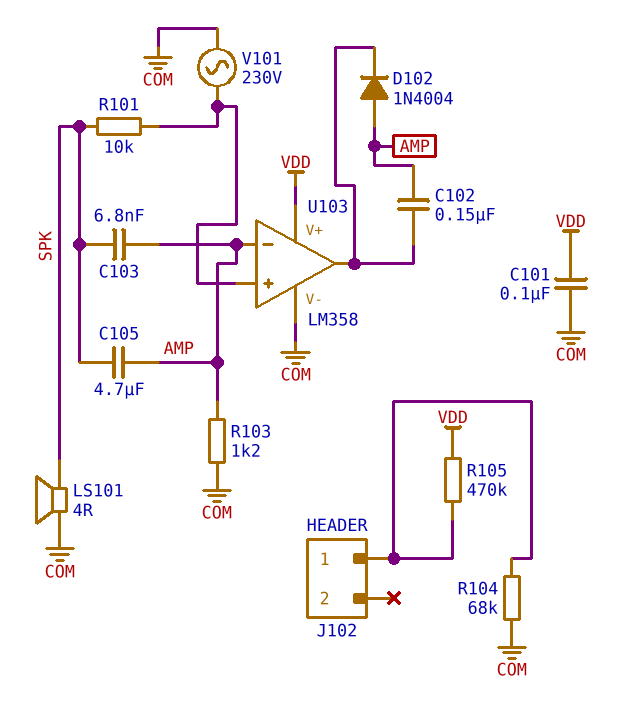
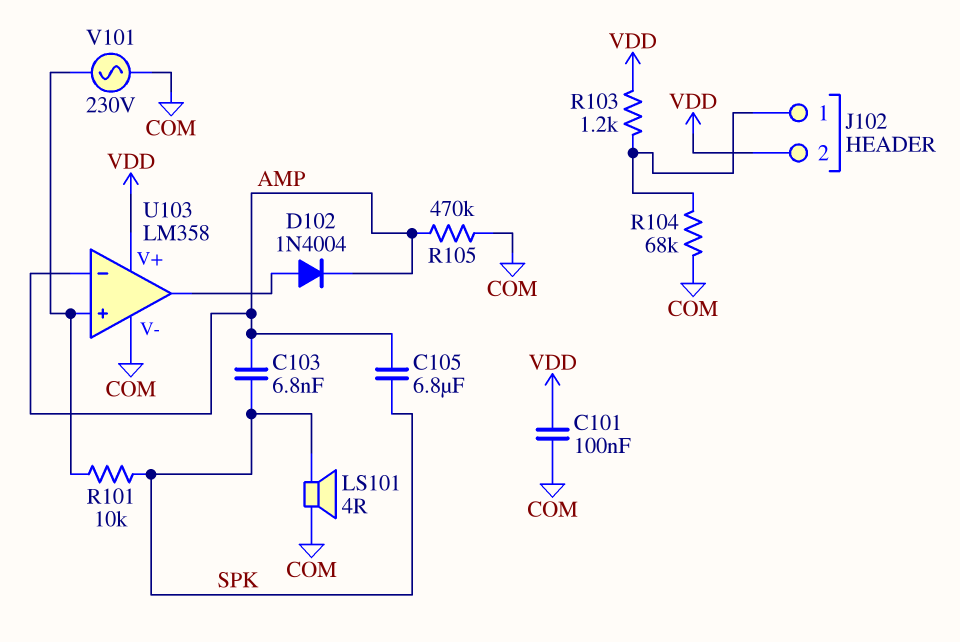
C102: 150nF (AMP, U103/out) -> none
C105: 4.7uF (AMP, SPK) -> 6.8uF (AMP, SPK)
D102: diode 1N4004 (A AMP, K U103/out) -> diode 1N4004 (A U103/out, K AMP)
J102 pin 2: none -> VDD
R103: 1.2k (AMP, COM) -> 1.2k (J102/1, VDD)
R105: 470k (J102/1, VDD) -> 470k (AMP, COM)

